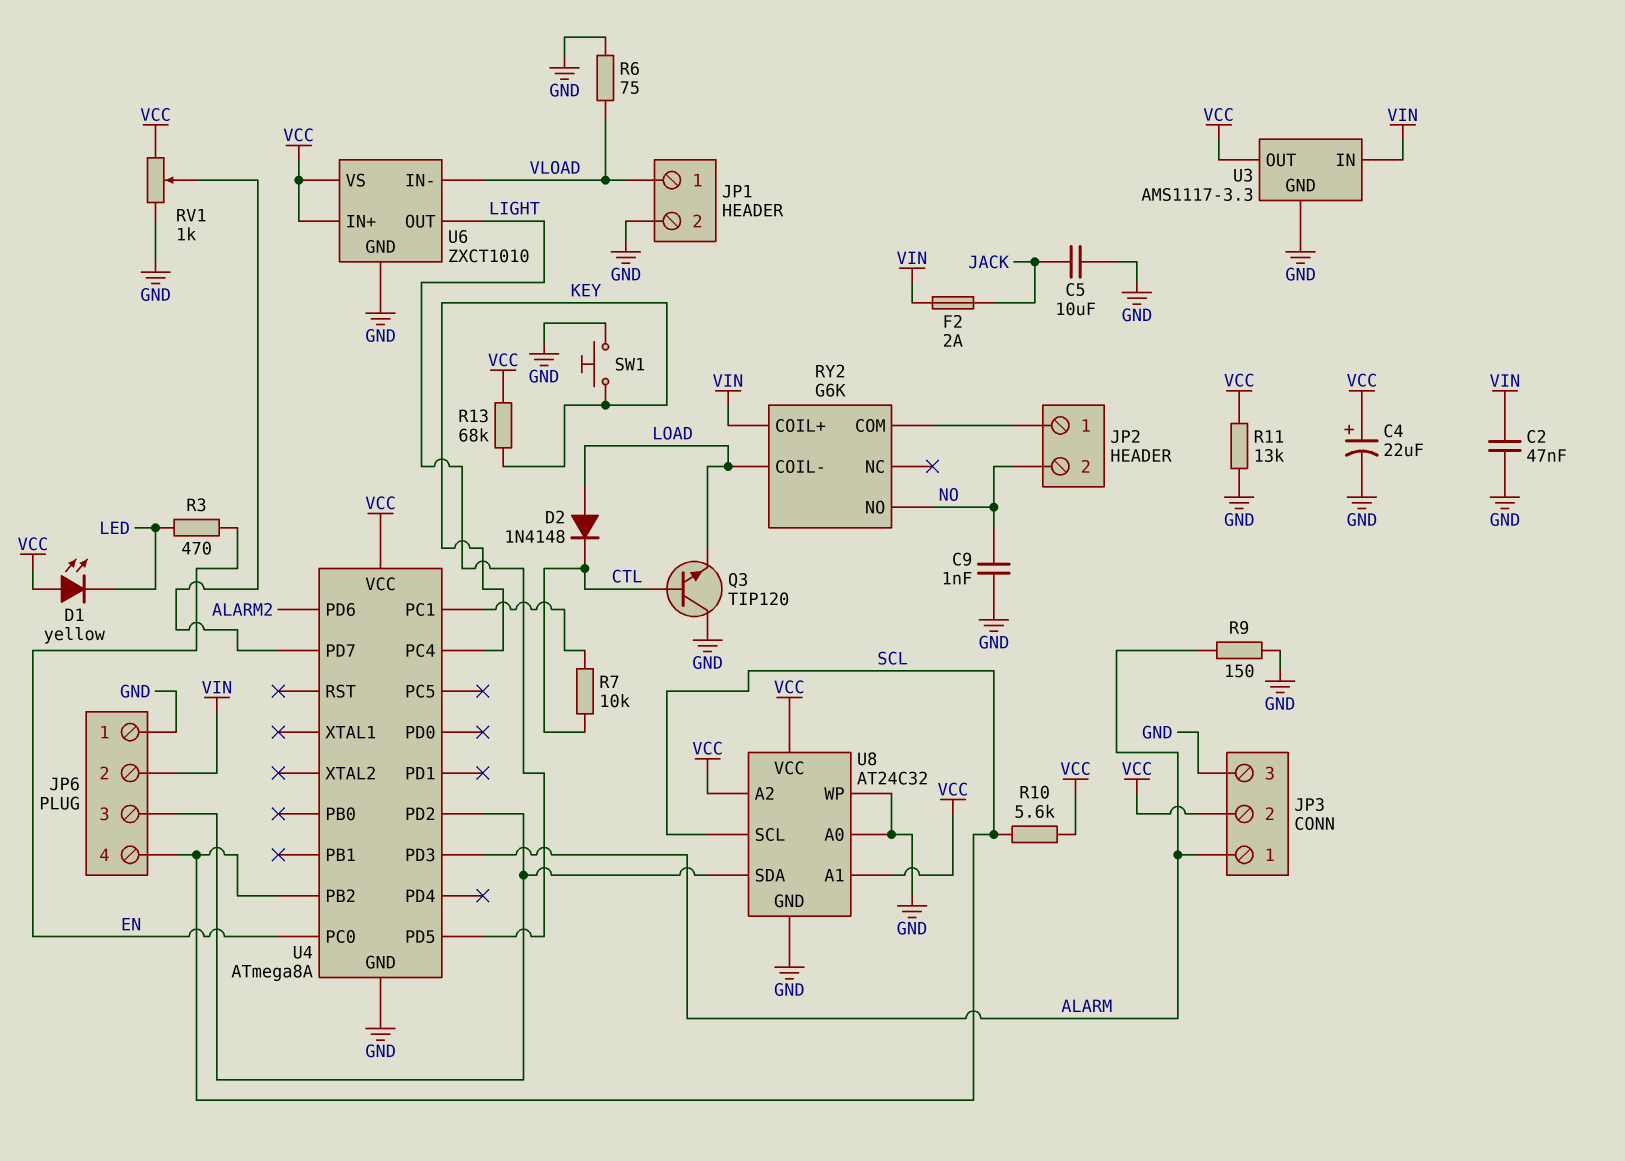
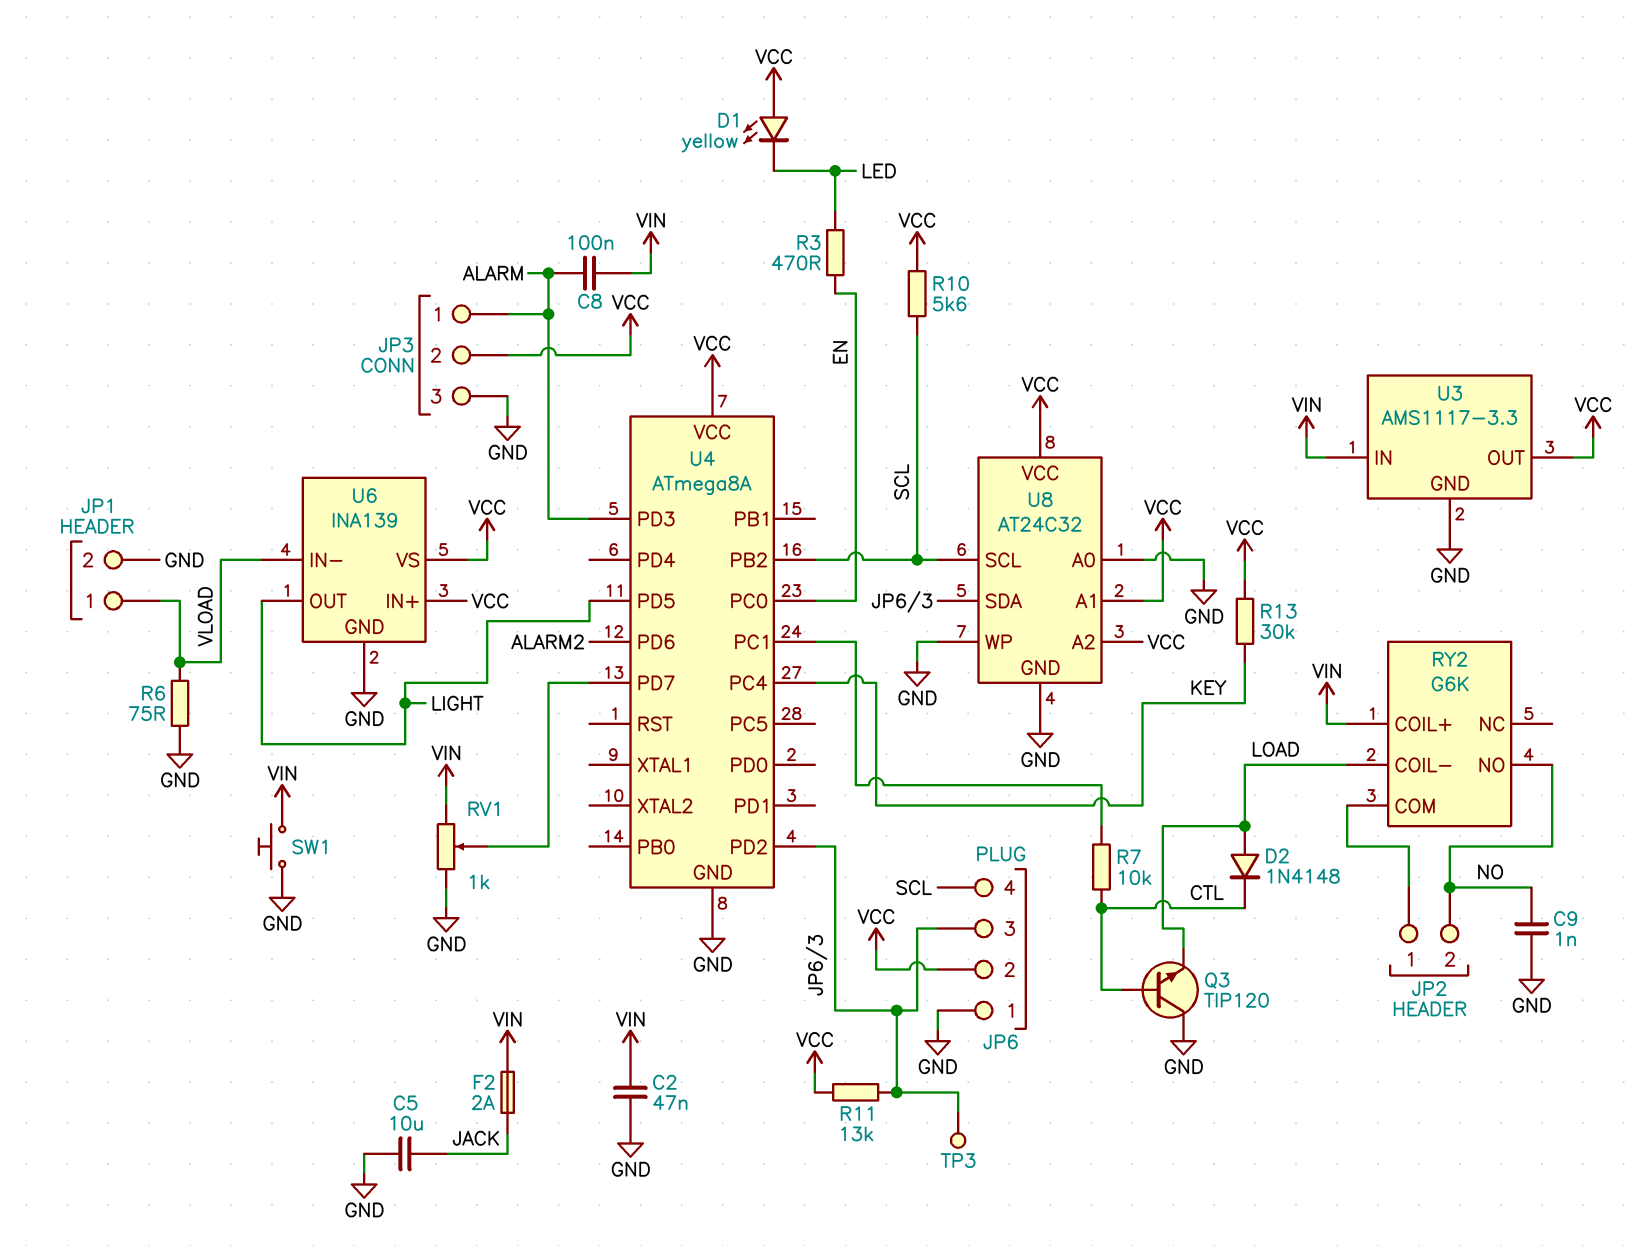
C4: 22uF (plus VCC, minus GND) -> none
C8: none -> 100nF (ALARM, VIN)
JP6 pin 2: VIN -> VCC
R9: 150 (ALARM, GND) -> none
R11: 13k (GND, VCC) -> 13k (JP6/3, VCC)
R13: 68k (KEY, VCC) -> 30k (KEY, VCC)
RV1: 1k (GND, VCC, wiper U4/PD7) -> 1k (GND, VIN, wiper U4/PD7)
SW1: button (GND, KEY) -> button (GND, VIN)
TP3: none -> test point (JP6/3)
U6: ZXCT1010 -> INA139

